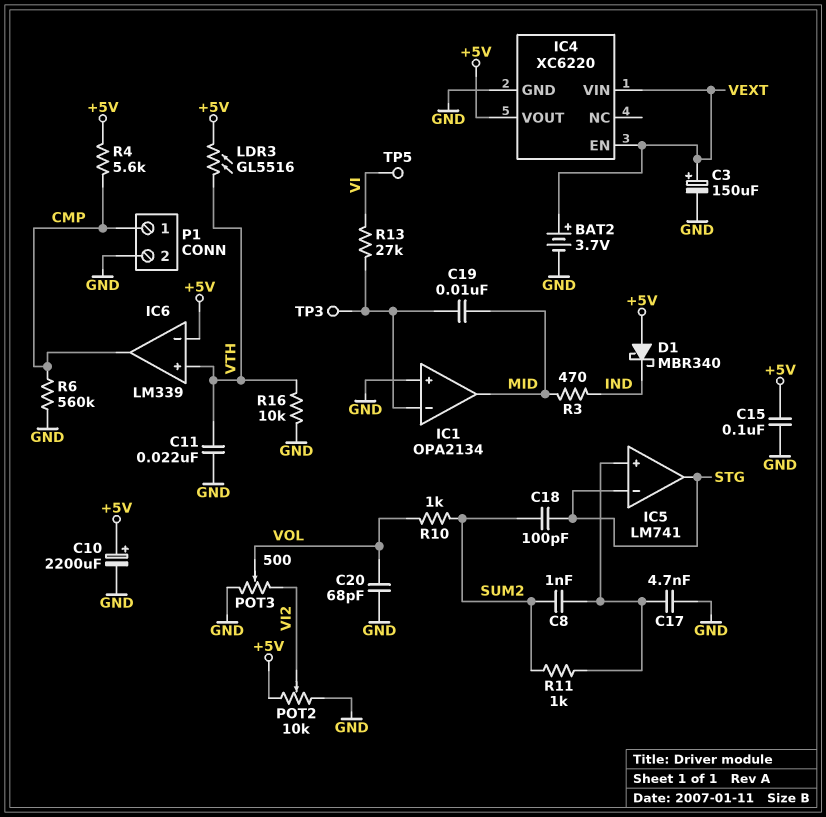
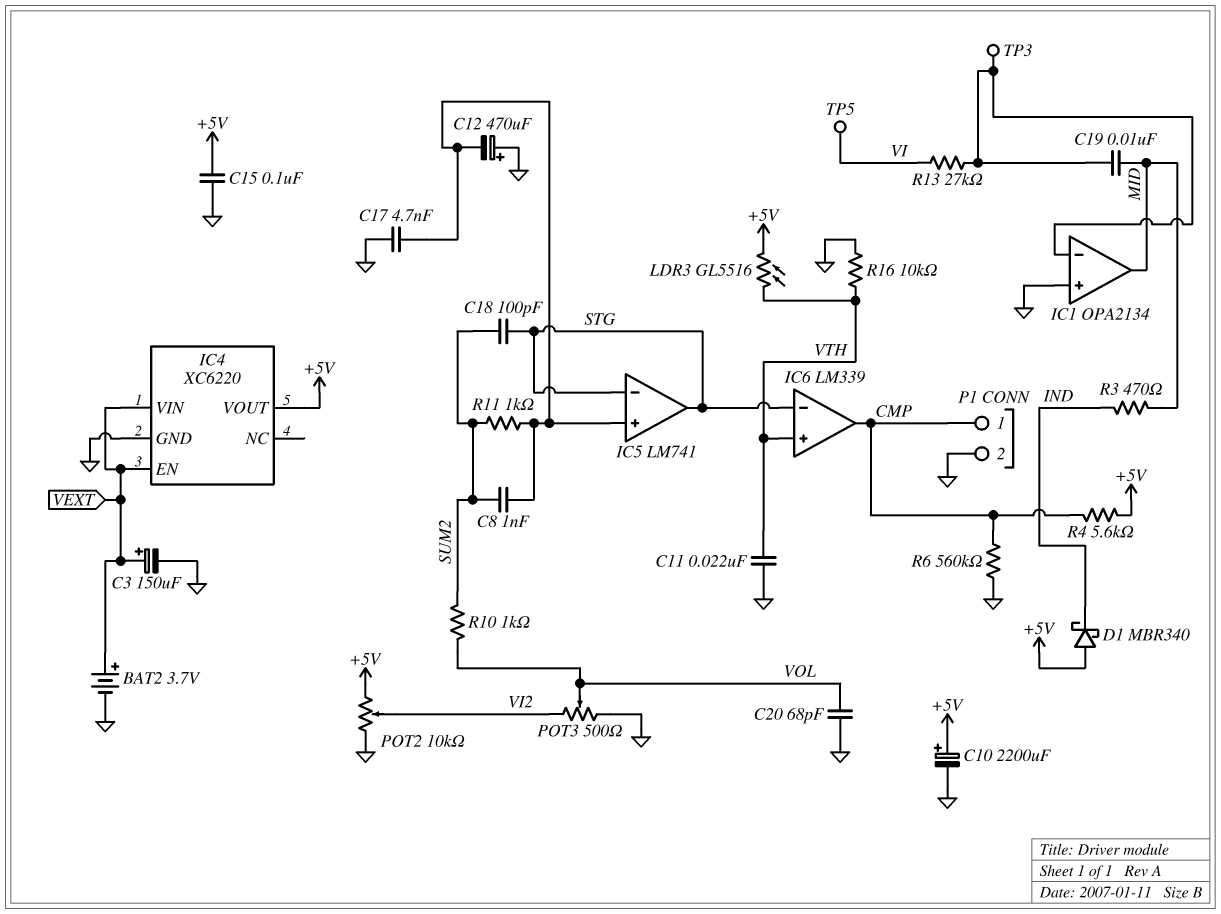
C12: none -> 470uF (plus GND, minus IC5/in+)
IC6 pin in-: +5V -> STG

